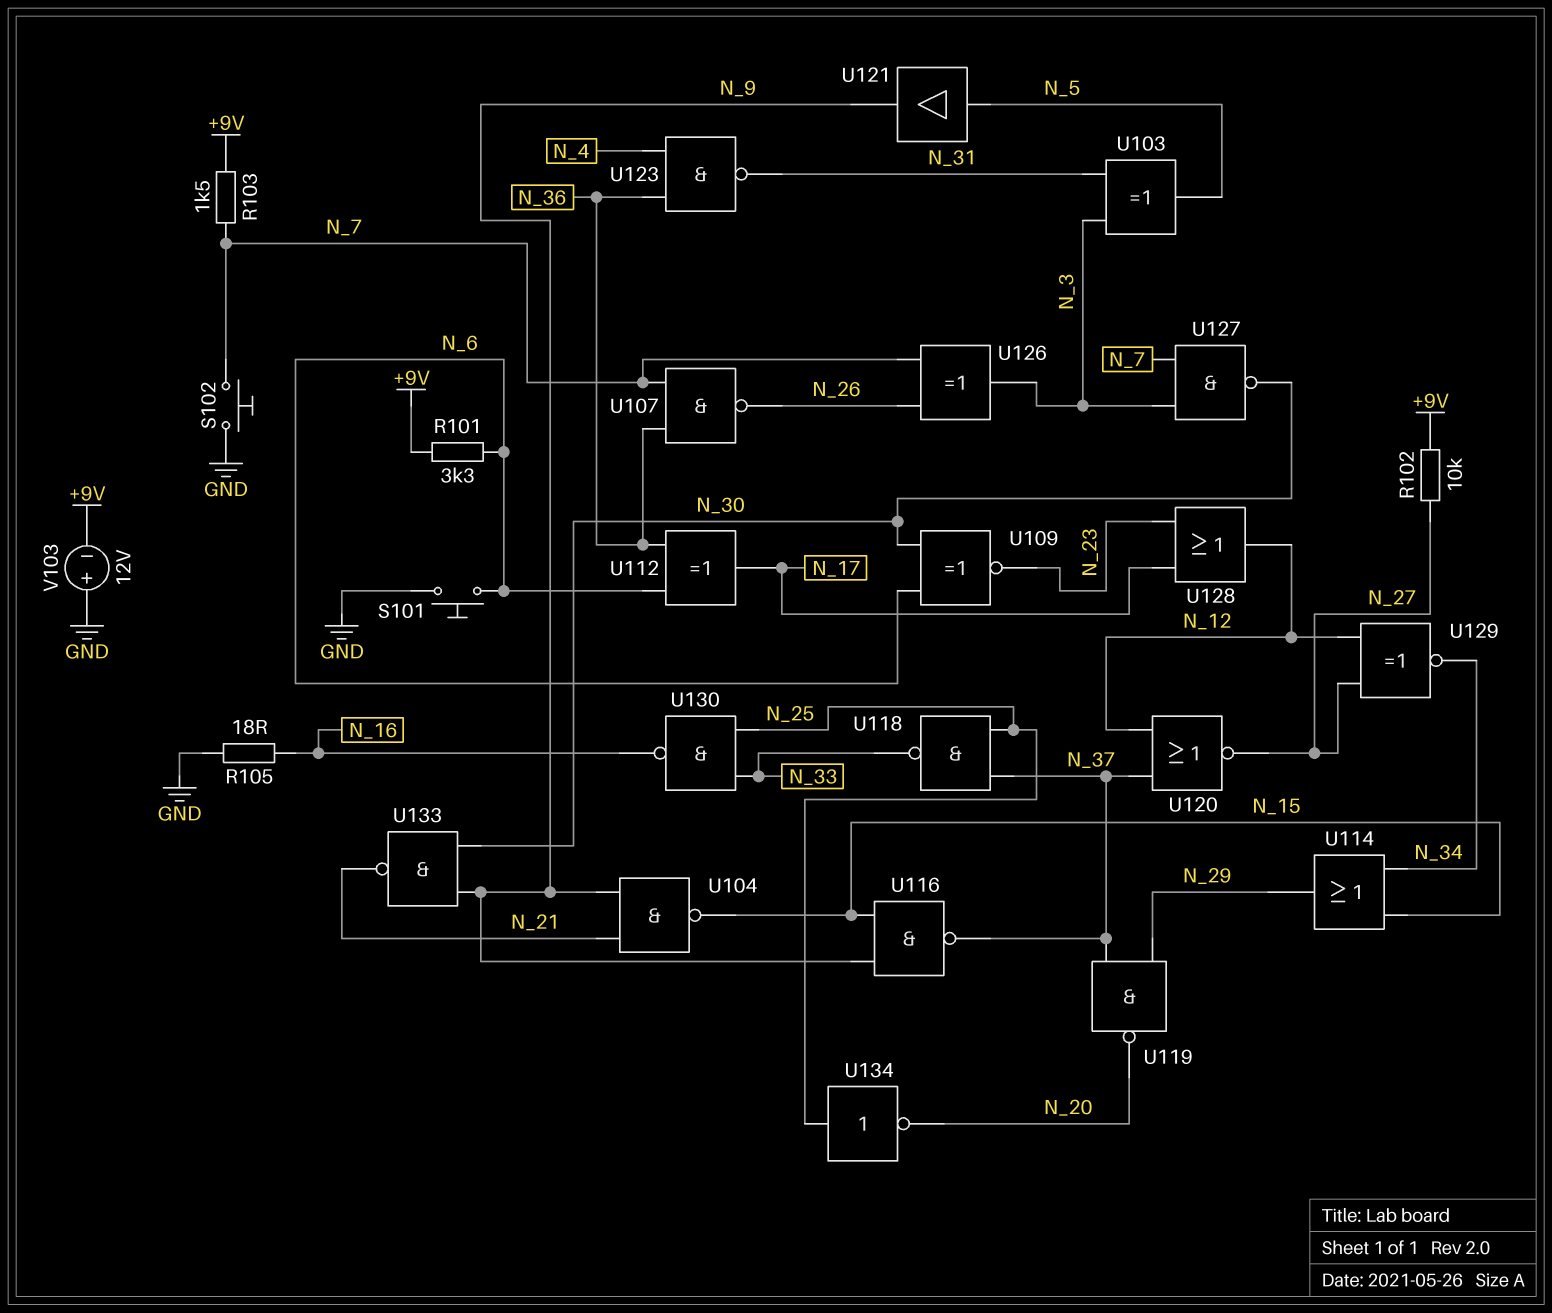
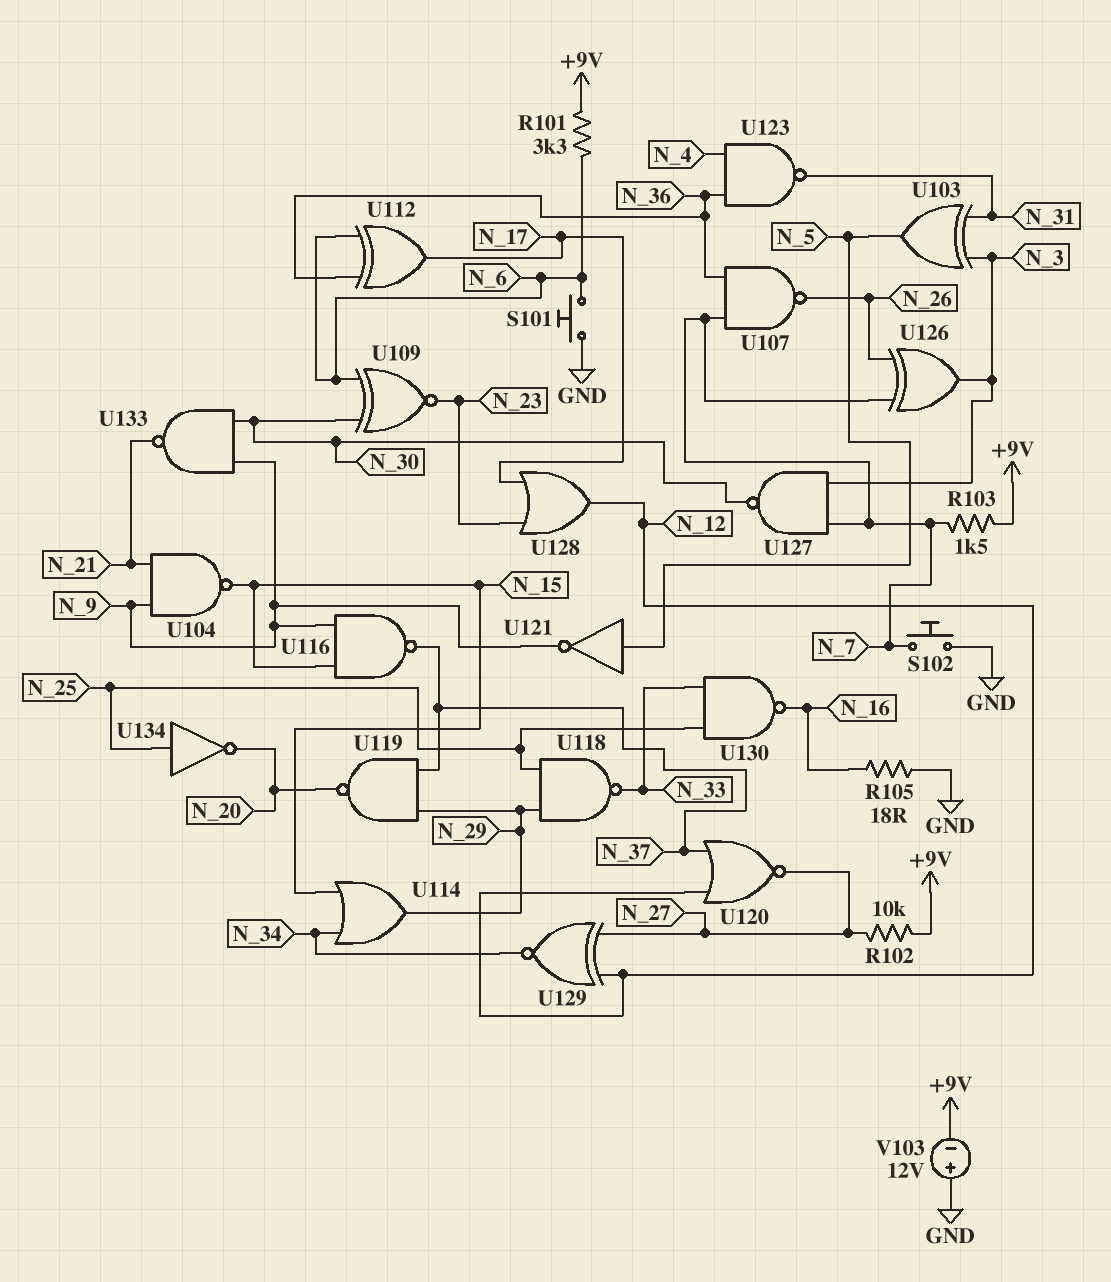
U118: NAND (in N_25, in N_37, out N_33) -> NAND (in N_25, in N_29, out N_33)
U121: buffer (in N_5, out N_9) -> NOT (in N_5, out N_9)

